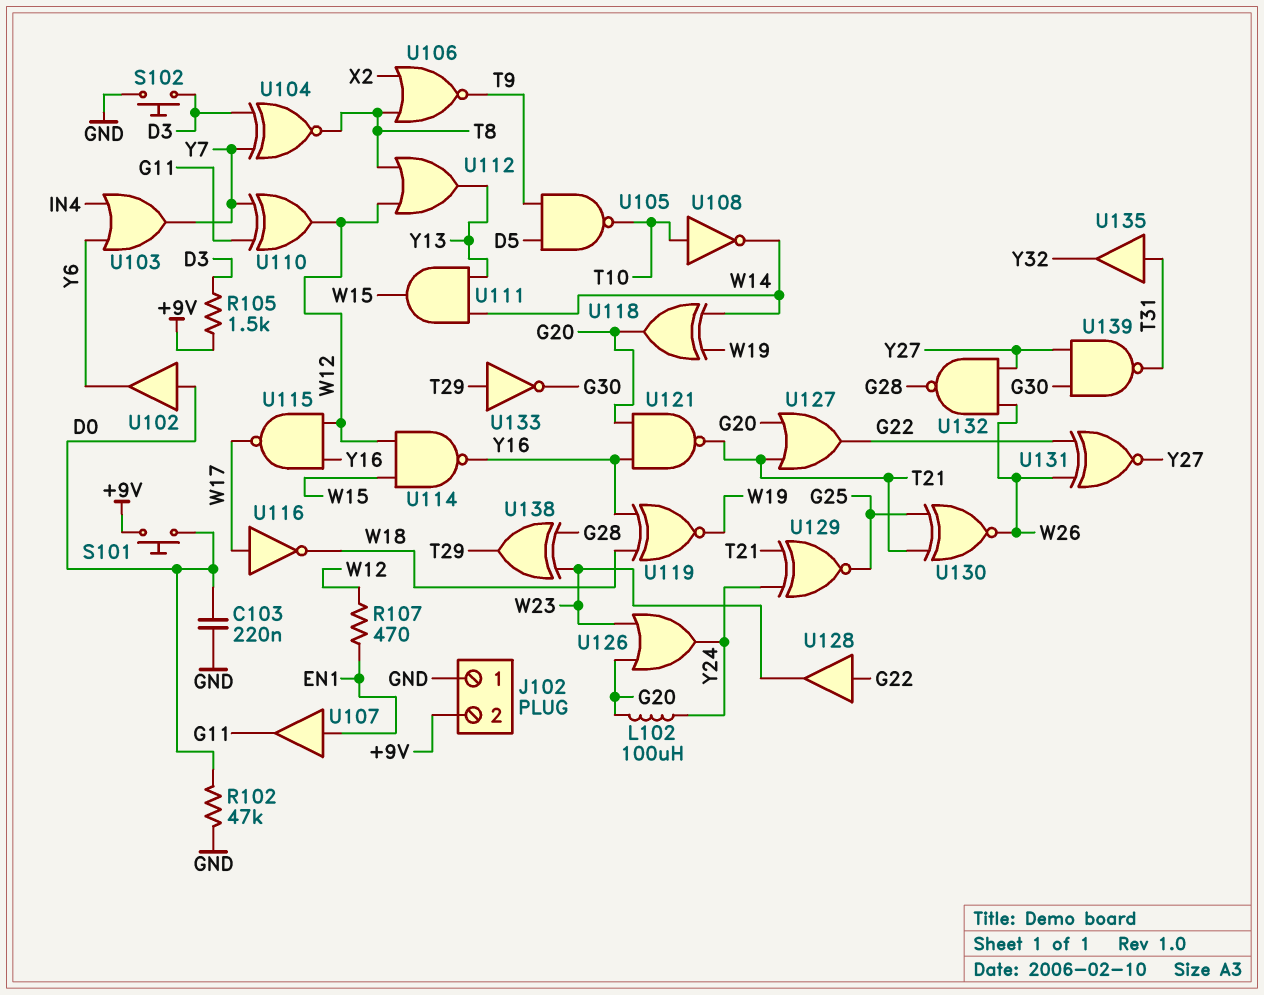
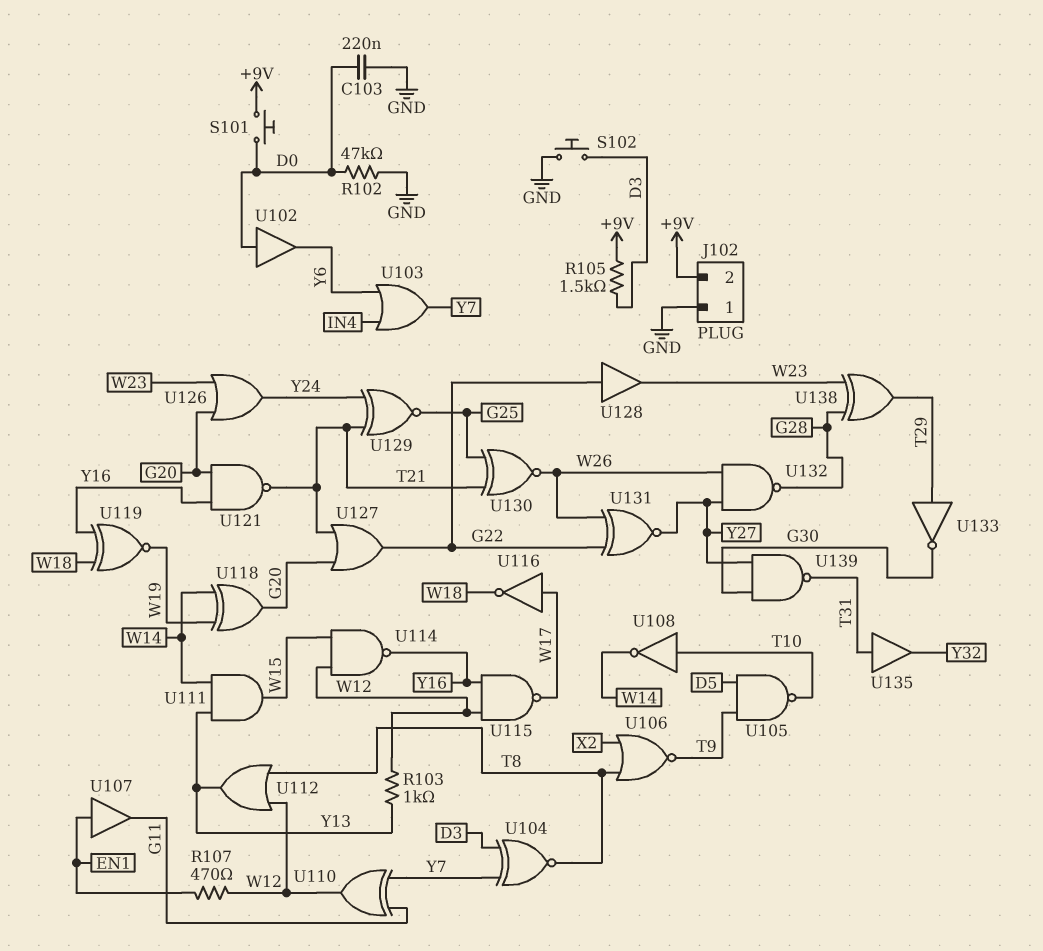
L102: 100uH (G20, Y24) -> none
R103: none -> 1k (W12, Y13)

